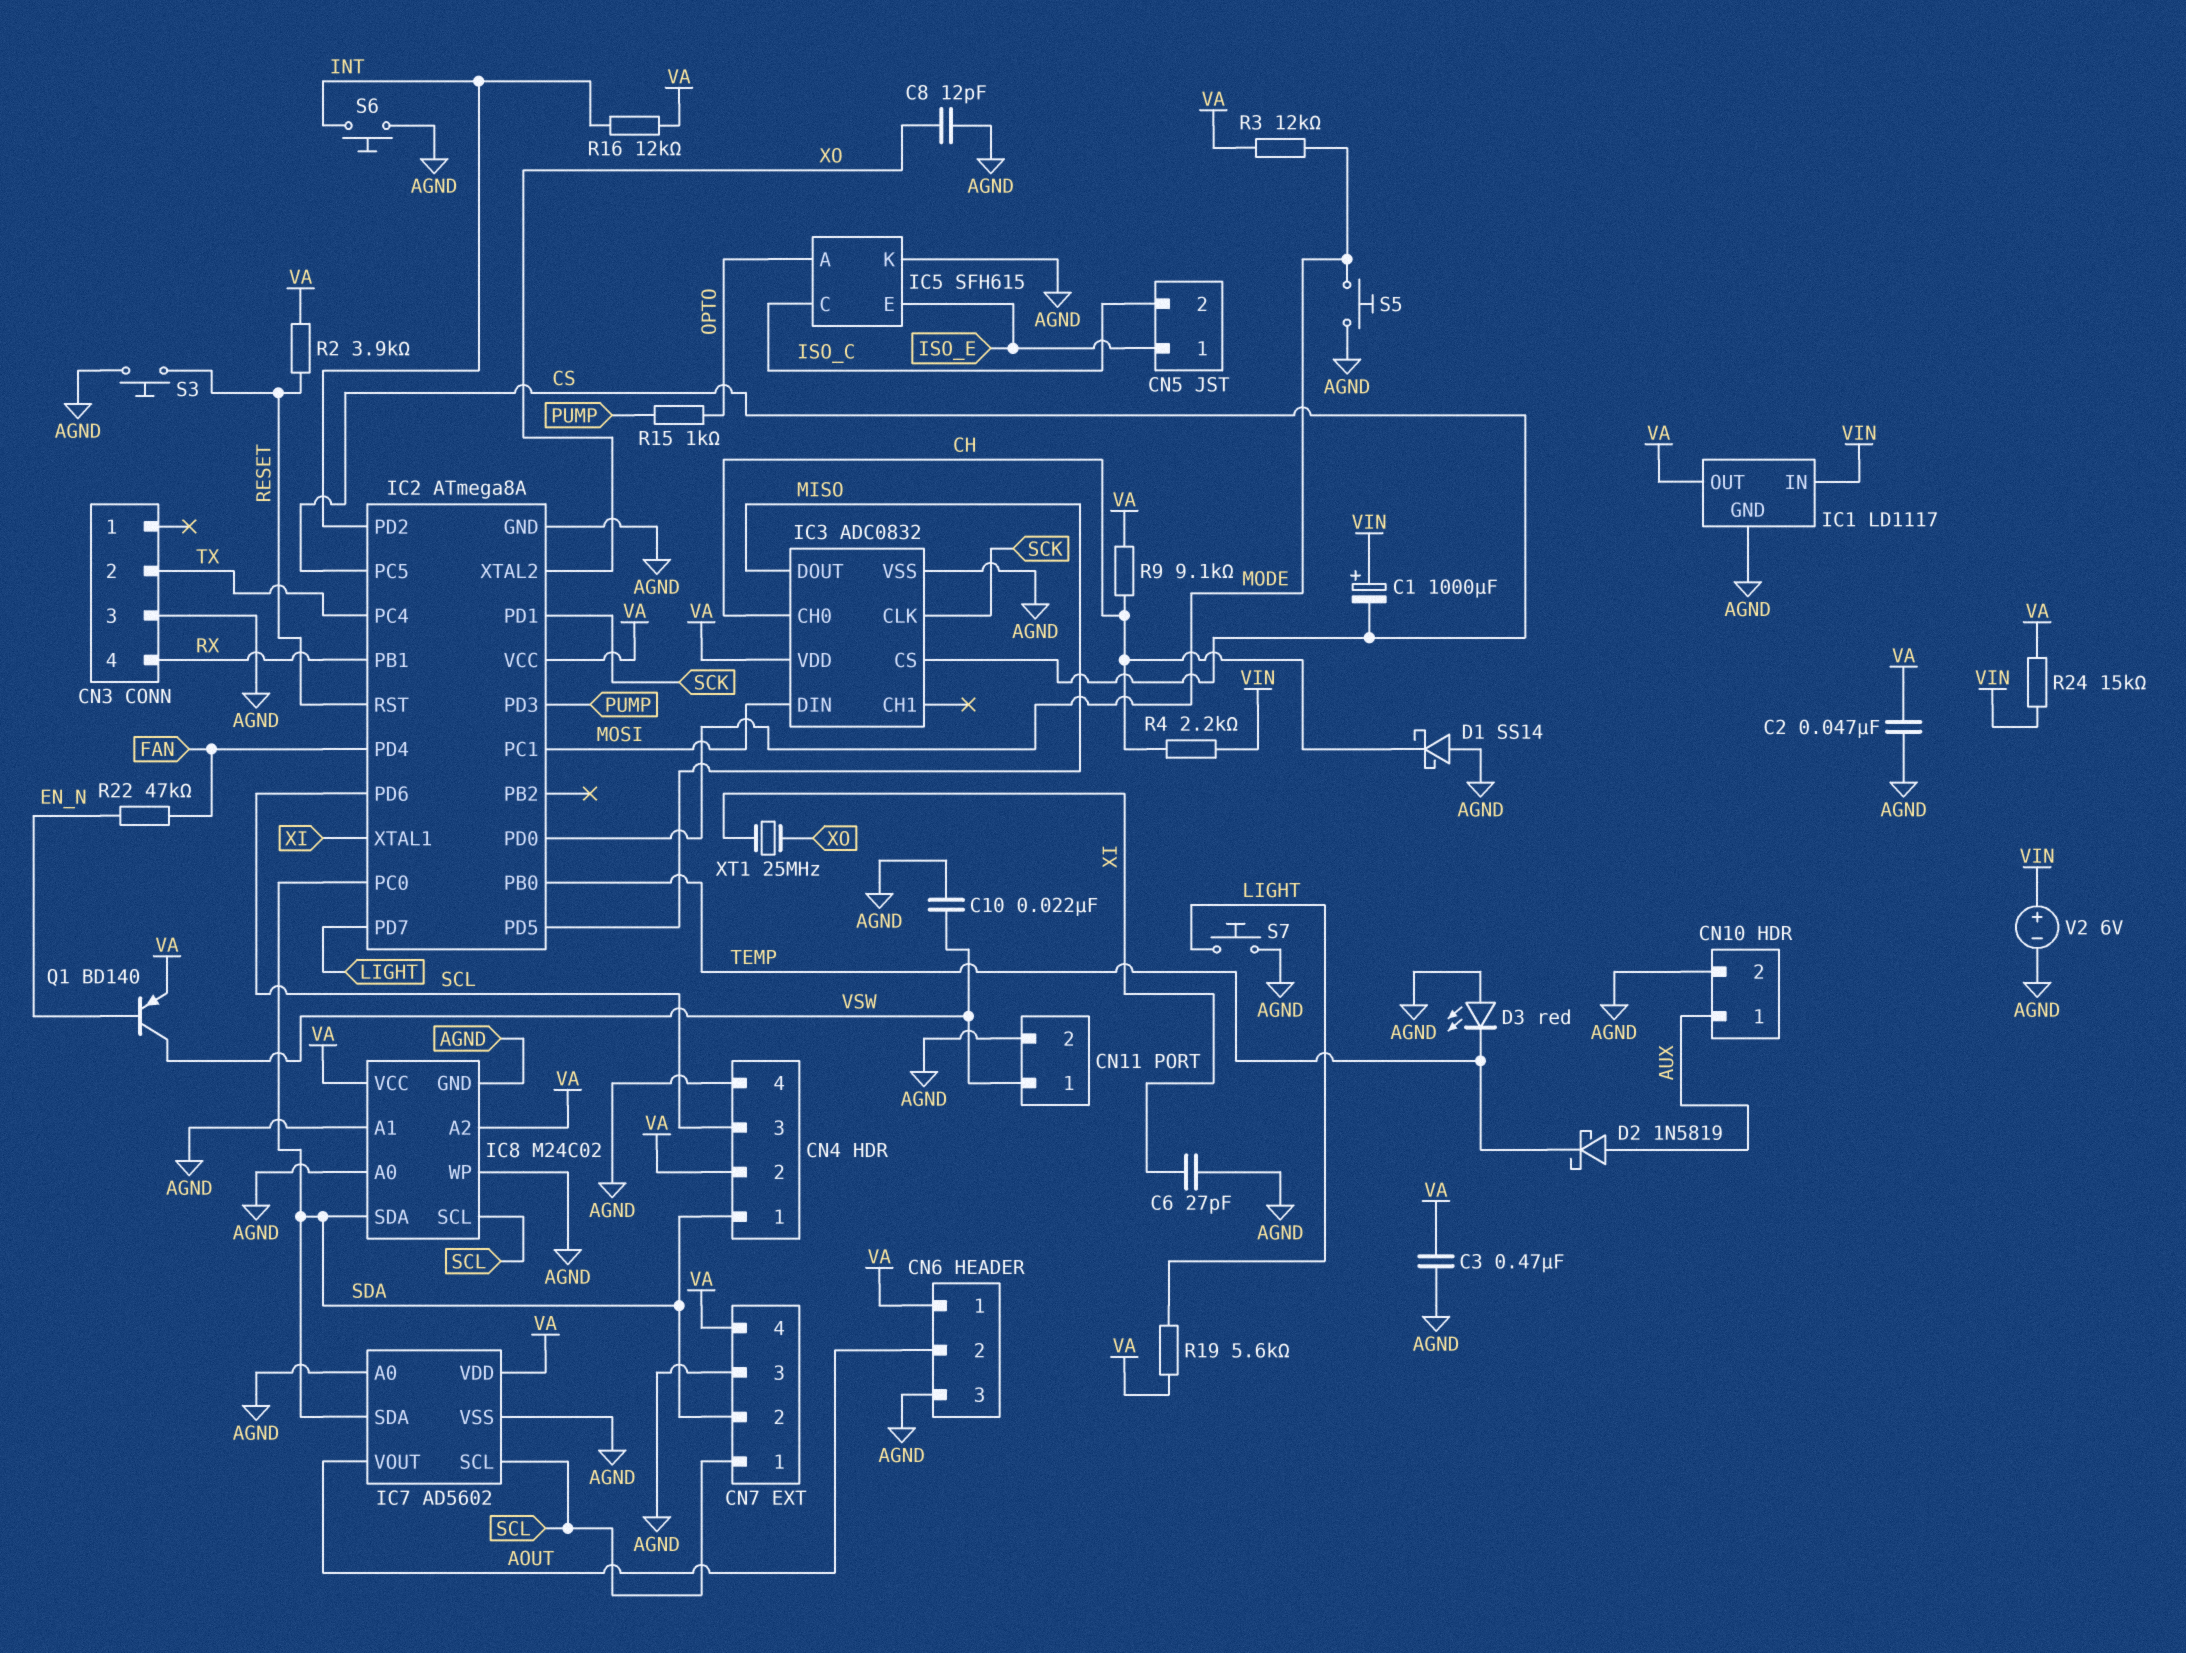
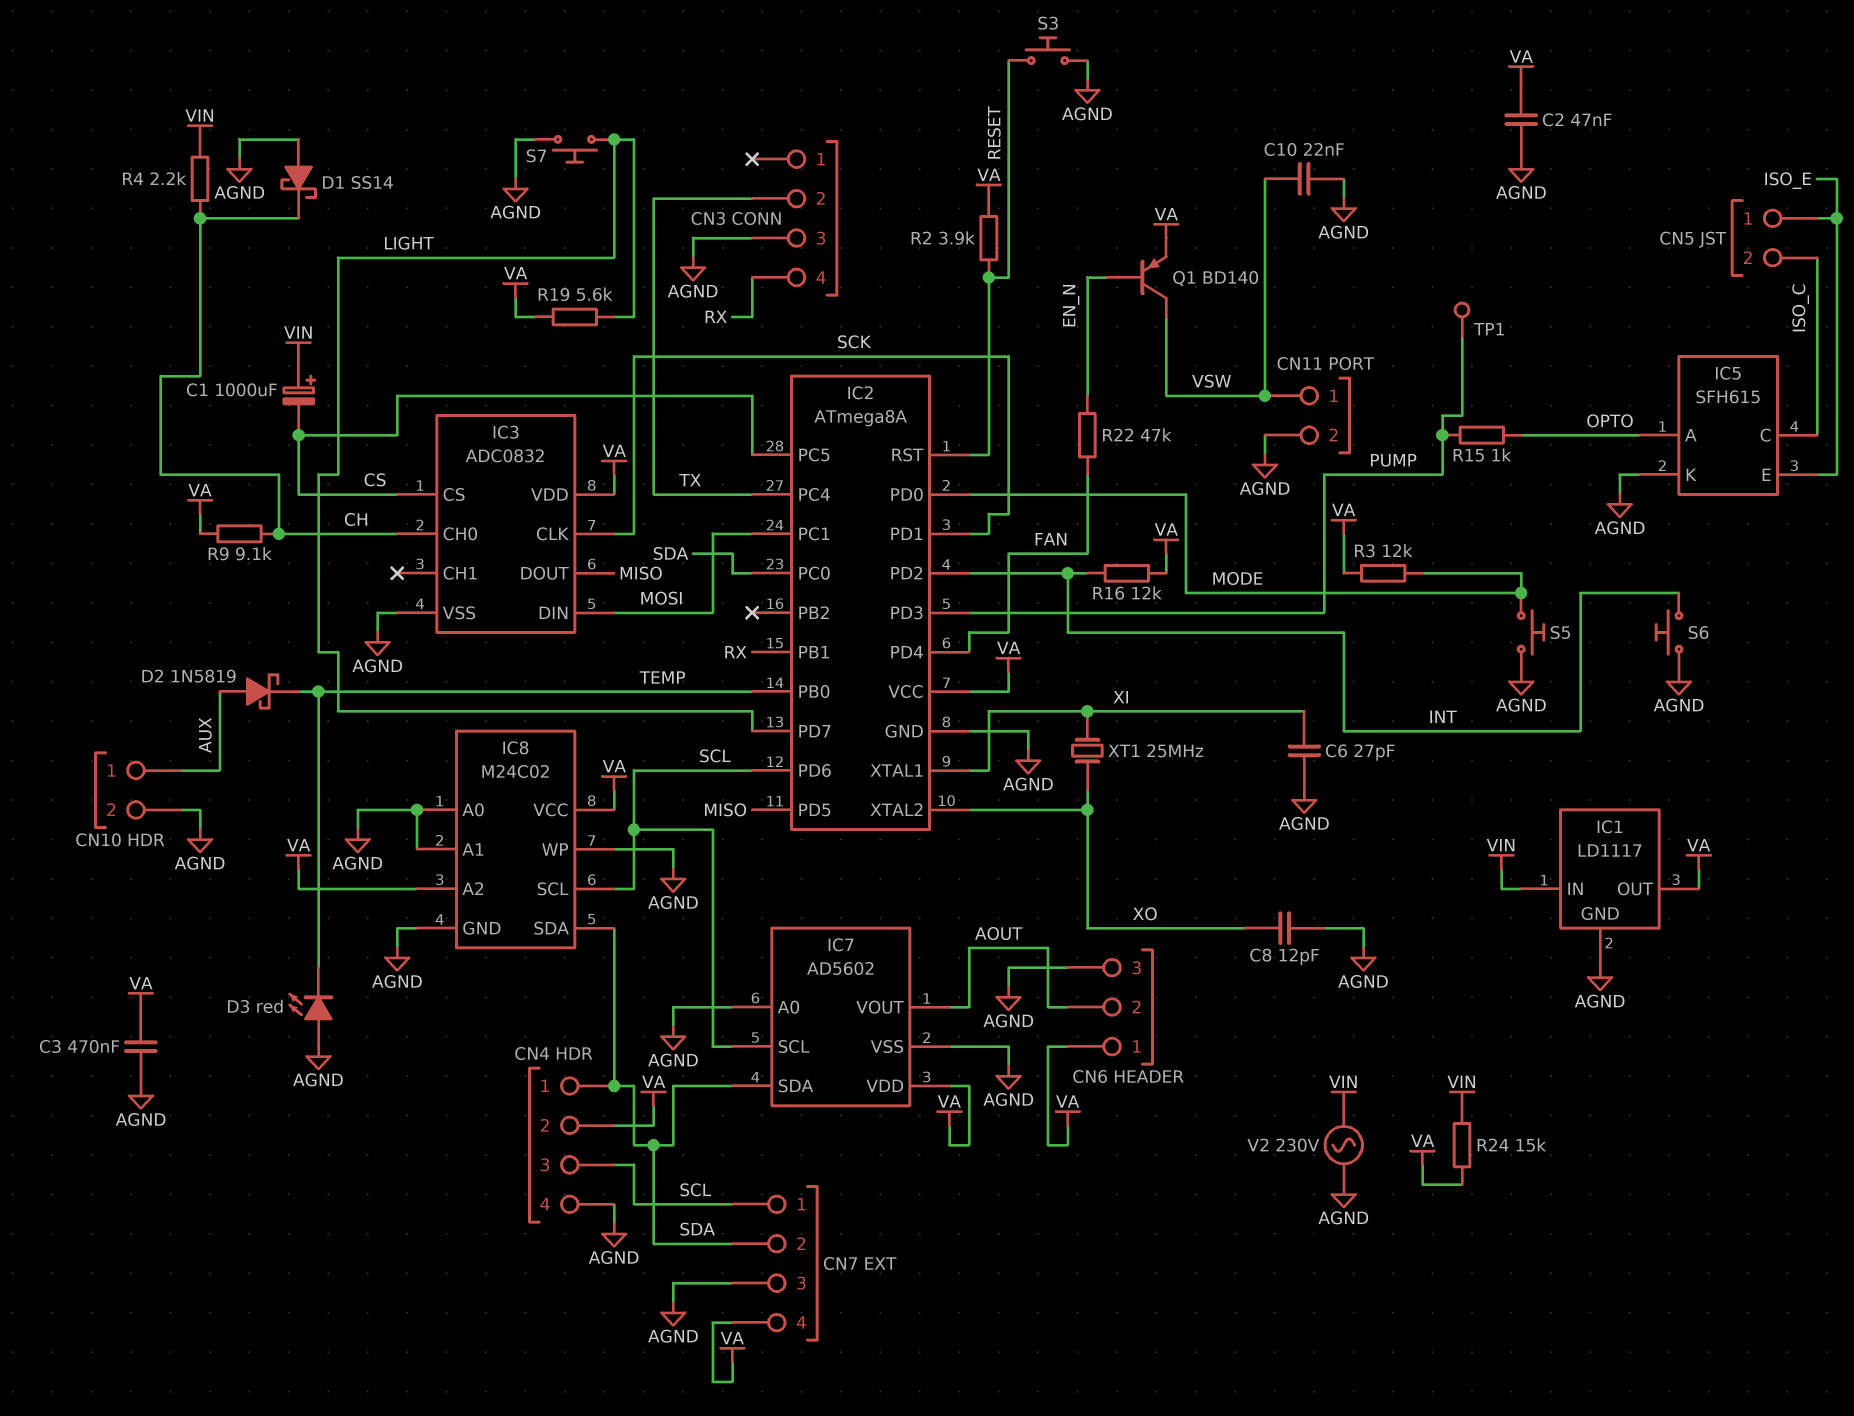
TP1: none -> test point (PUMP)
V2: 6V (plus VIN, minus AGND) -> AC 230V (AGND, VIN)

